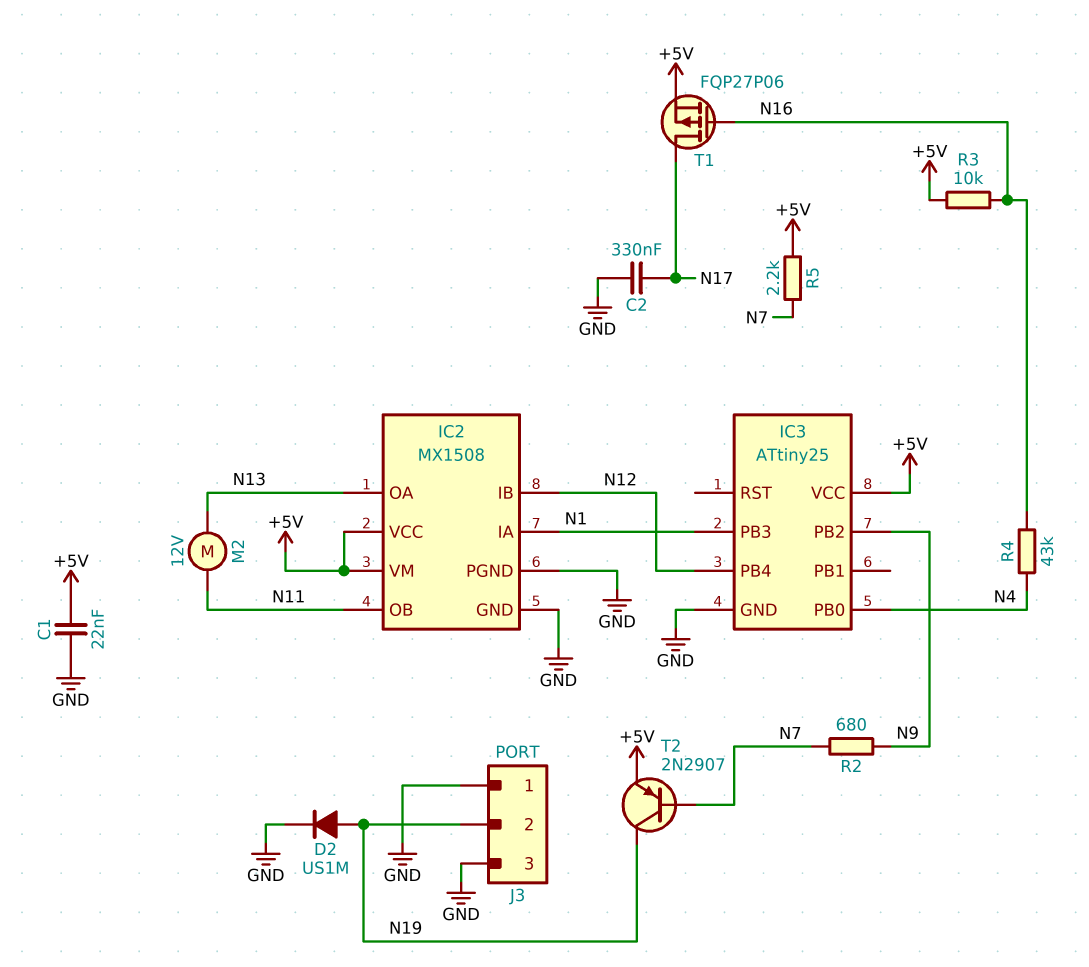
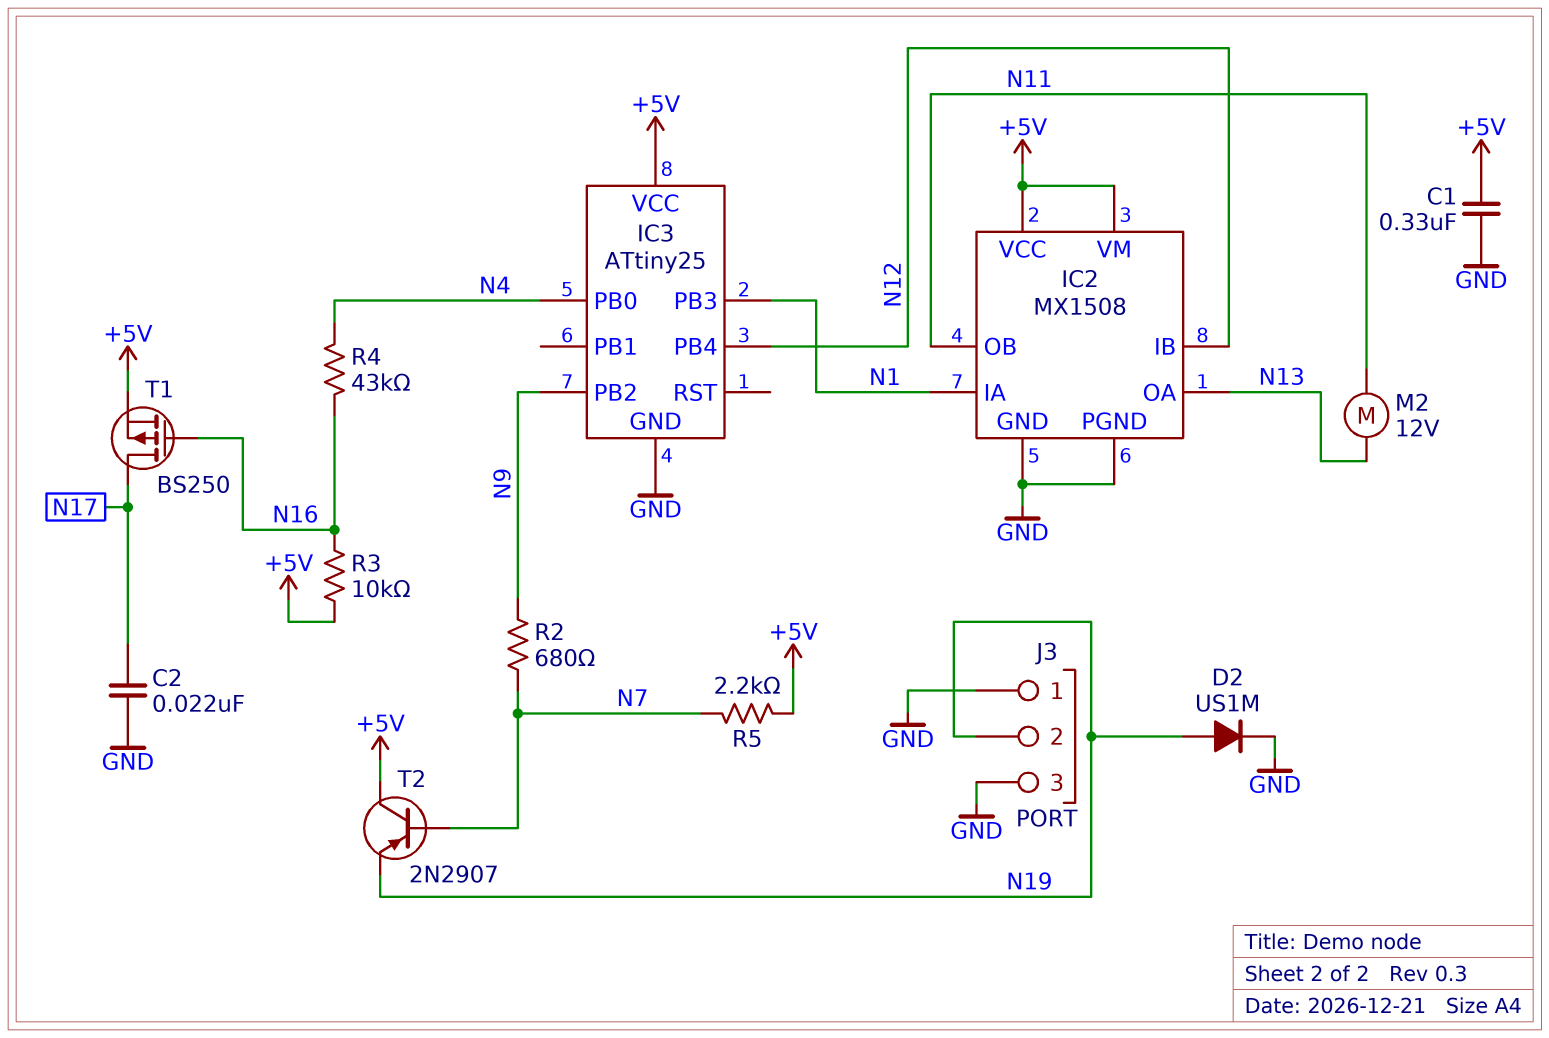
C1: 22nF (+5V, GND) -> 330nF (+5V, GND)
C2: 330nF (GND, N17) -> 22nF (GND, N17)
T1: PMOS FQP27P06 (G N16, D N17, S +5V) -> PMOS BS250 (G N16, D N17, S +5V)
T2: PNP 2N2907 (B N7, C N19, E +5V) -> PNP 2N2907 (B N7, C +5V, E N19)

